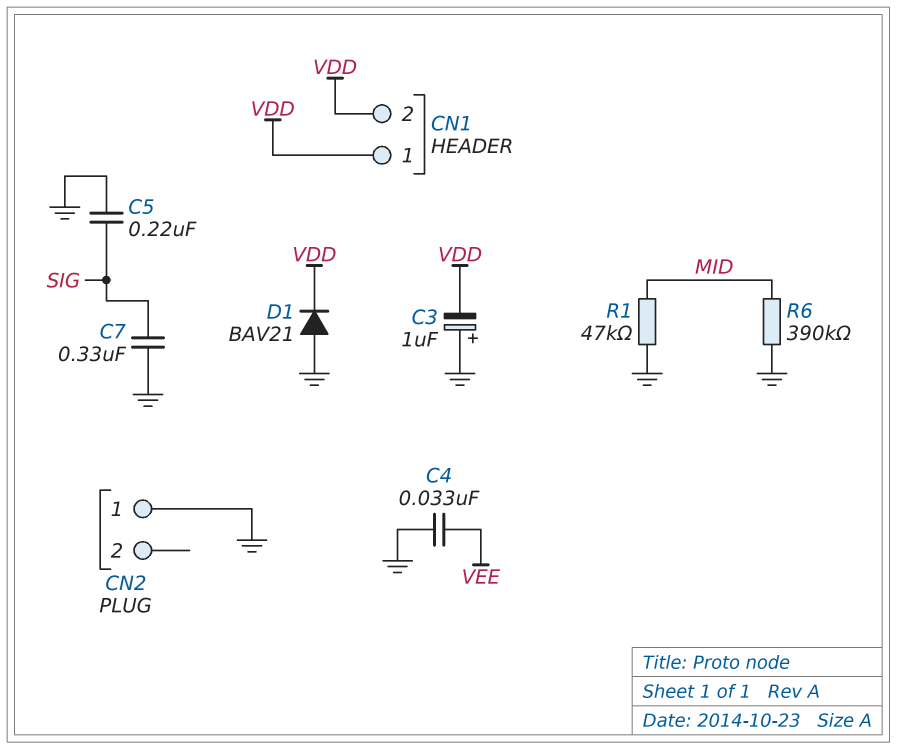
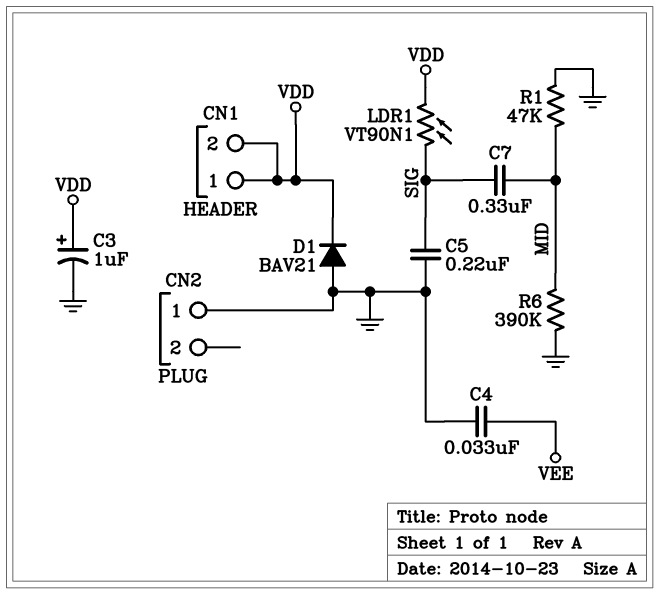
C3: 1uF (plus GND, minus VDD) -> 1uF (plus VDD, minus GND)
C7: 330nF (GND, SIG) -> 330nF (MID, SIG)
LDR1: none -> VT90N1 (SIG, VDD)

